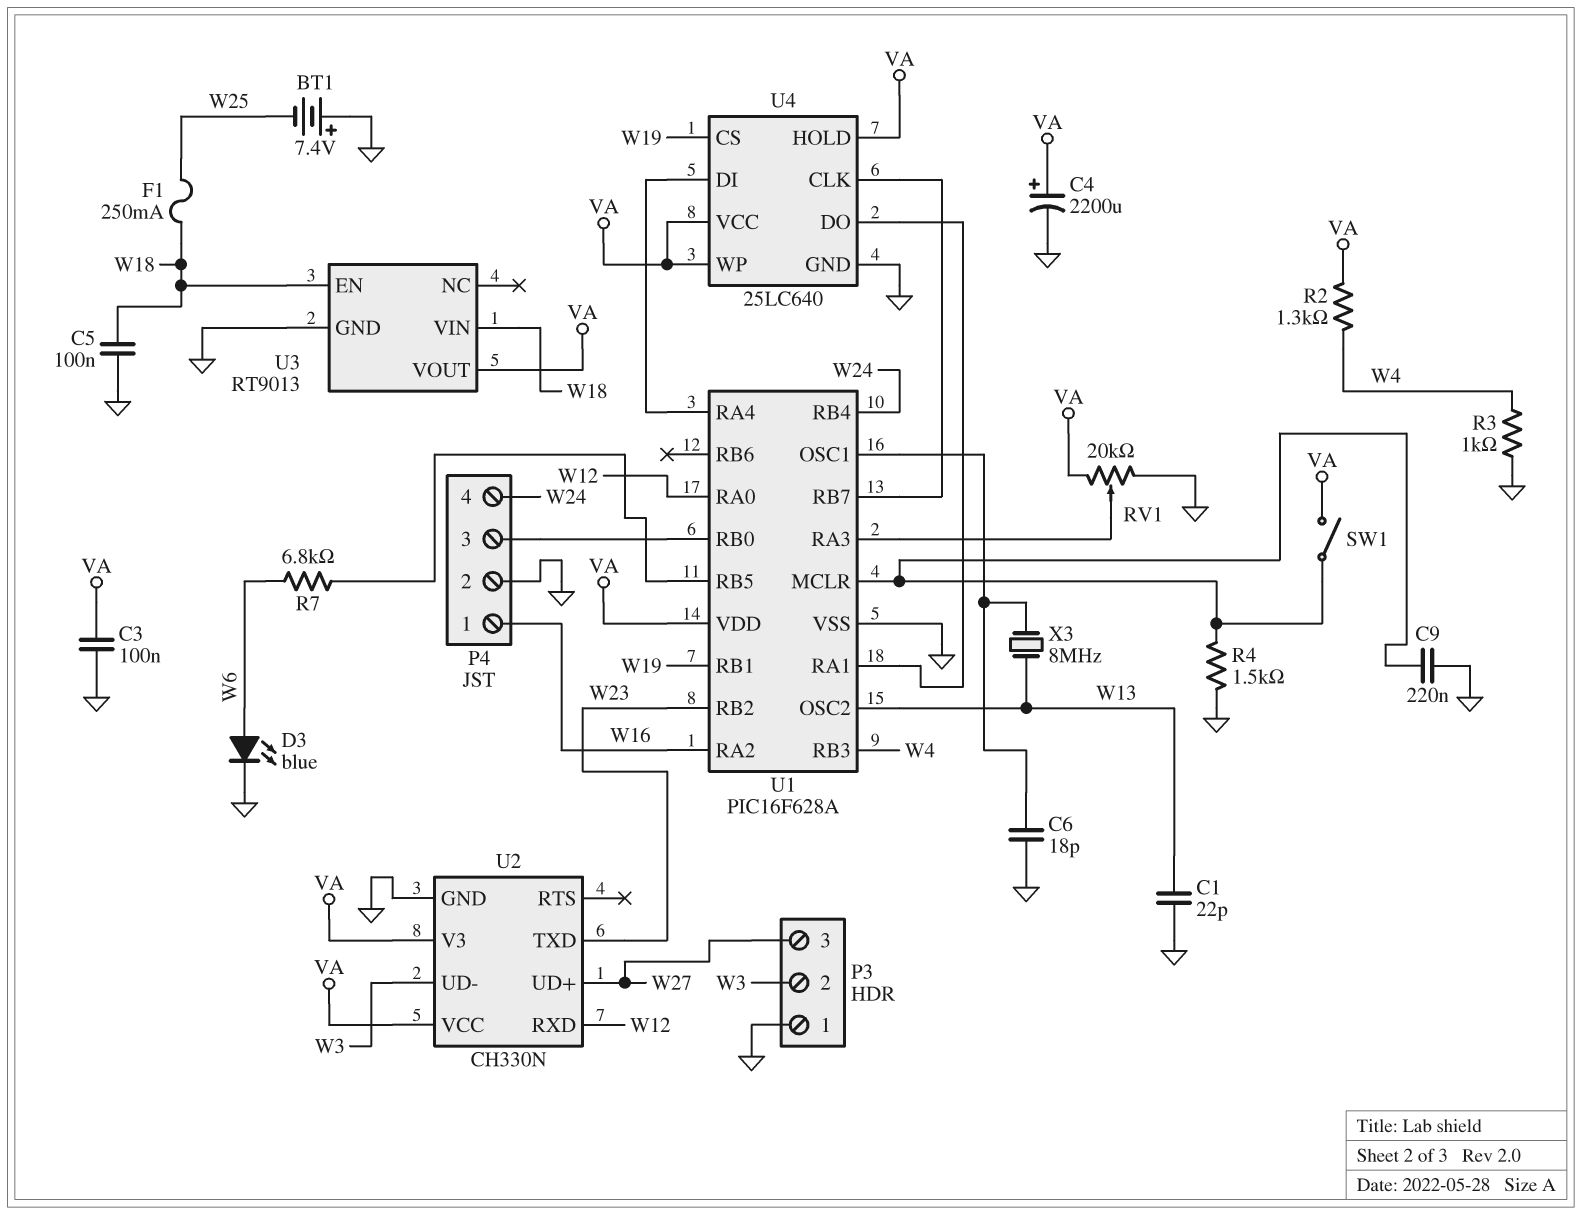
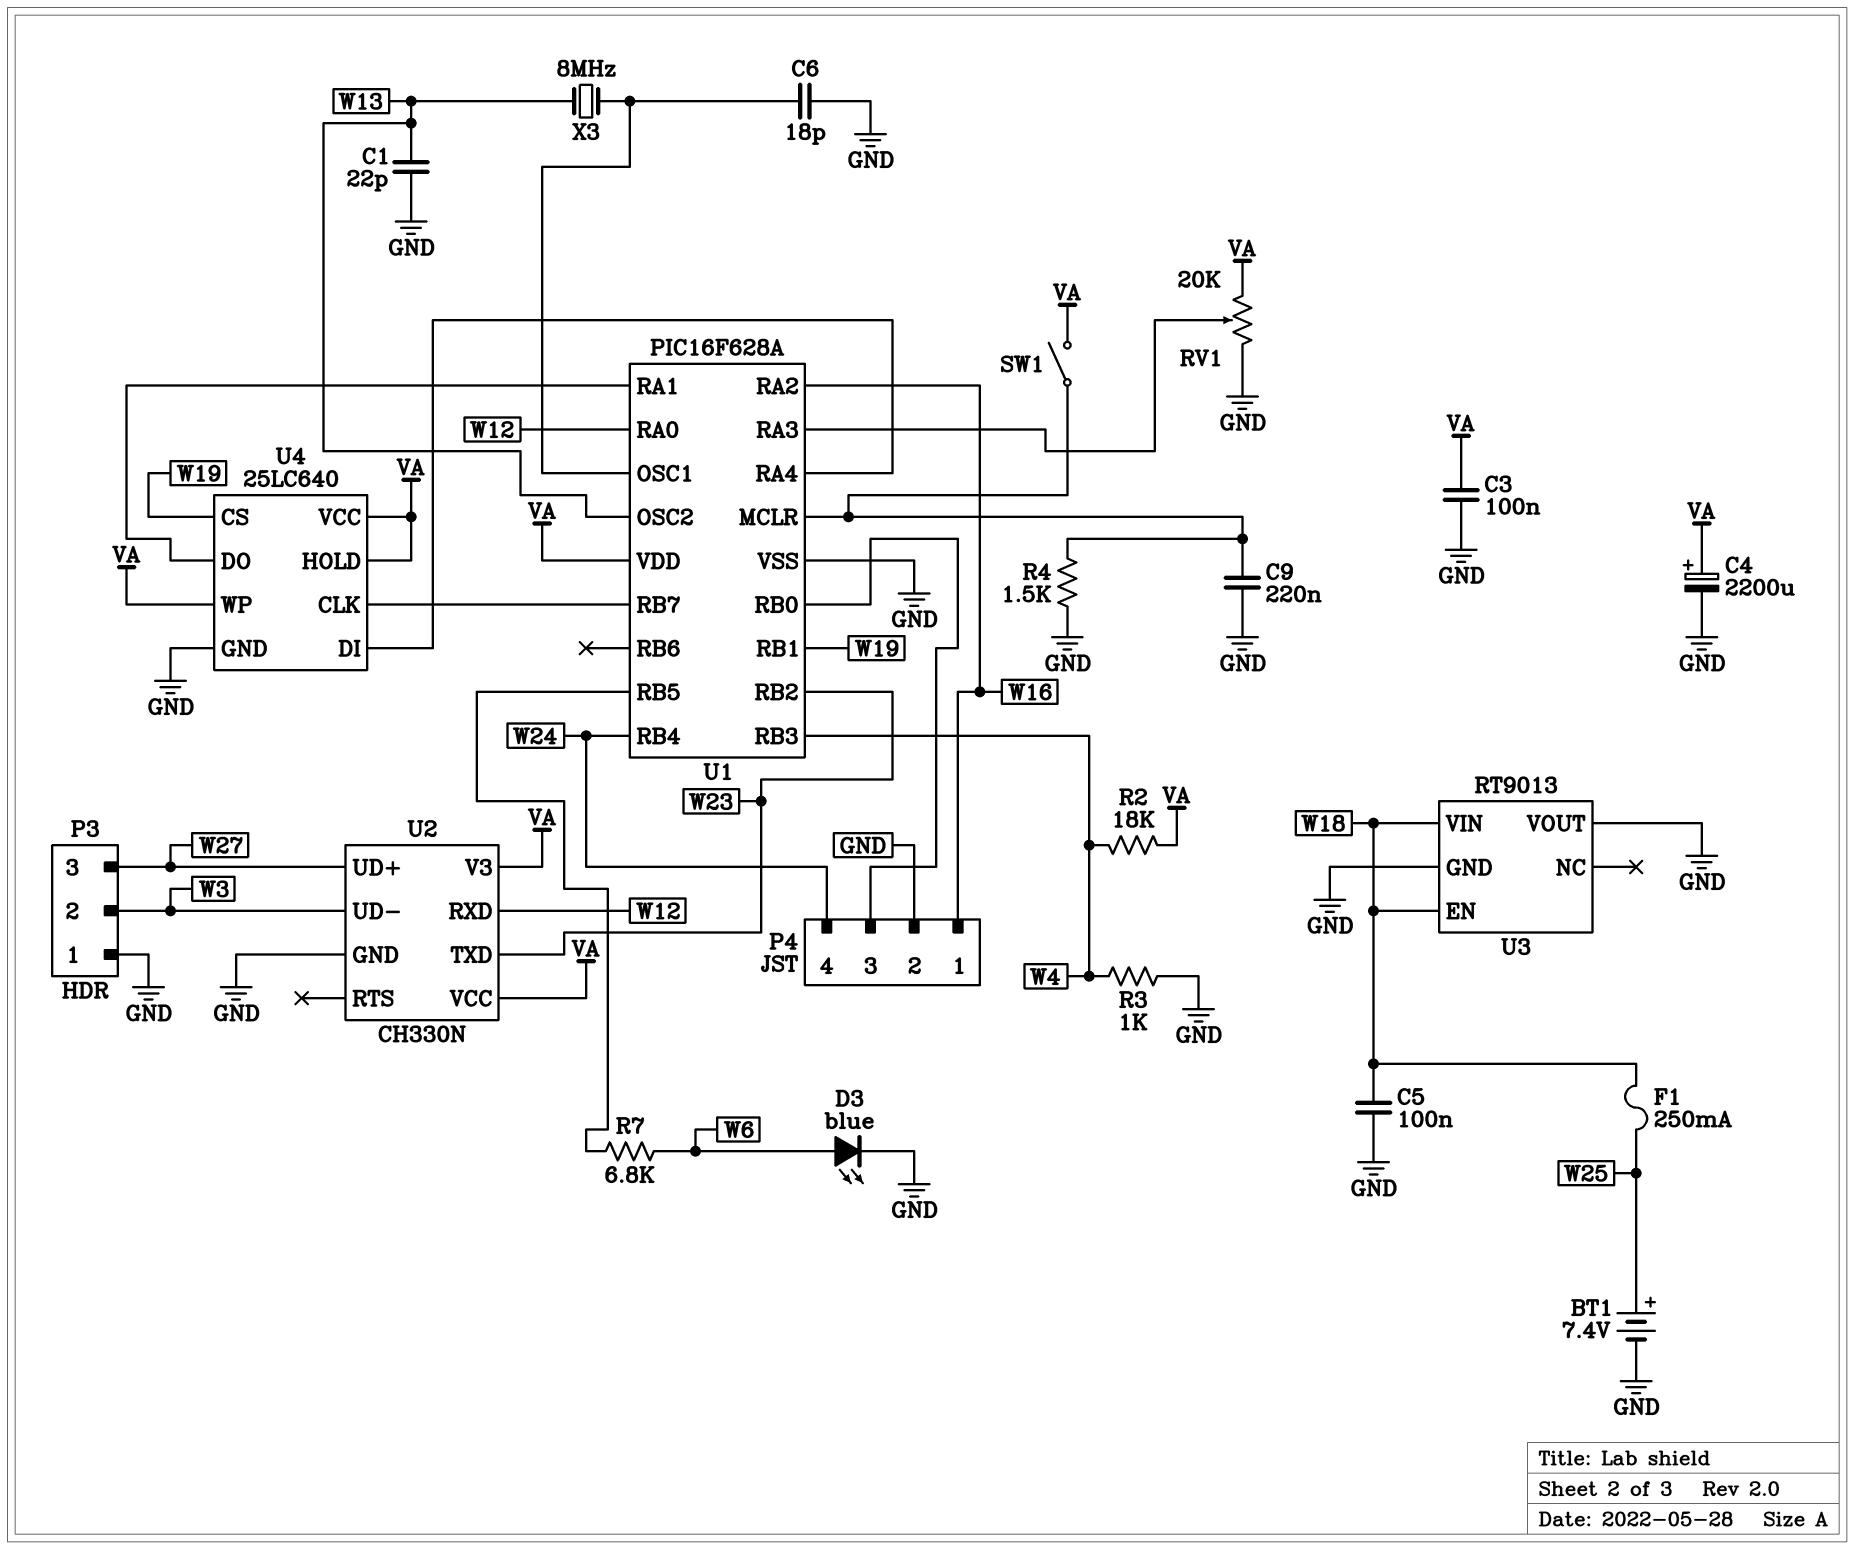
BT1: 7.4V (plus GND, minus W25) -> 7.4V (plus W25, minus GND)
R2: 1.3k (VA, W4) -> 18k (VA, W4)
U3 pin VOUT: VA -> GND

